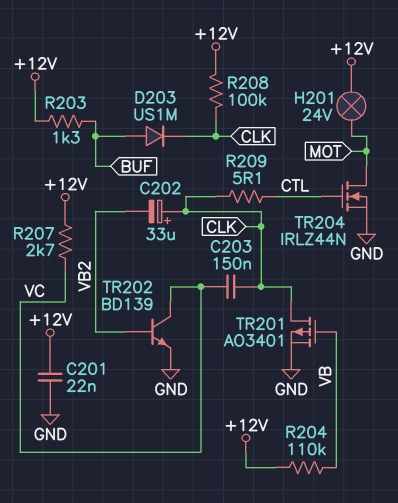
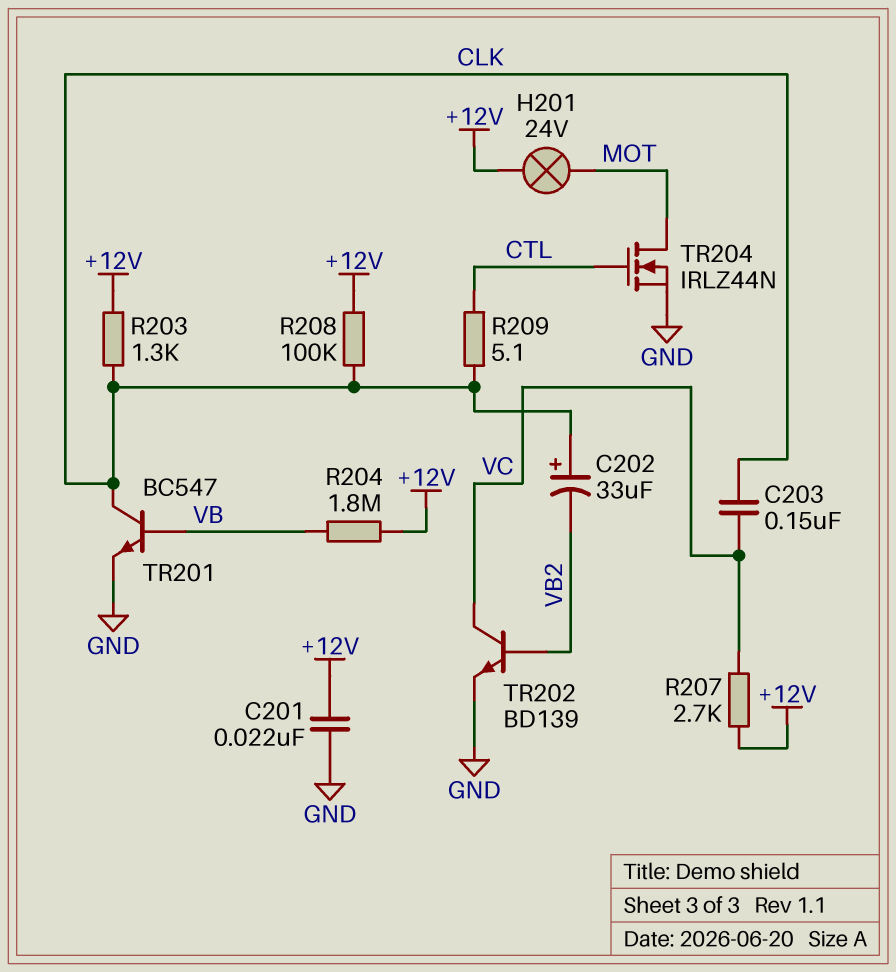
D203: diode US1M (A BUF, K CLK) -> none
R203: 1.3k (+12V, BUF) -> 1.3k (+12V, CLK)
R204: 110k (+12V, VB) -> 1.8M (+12V, VB)
TR201: PMOS AO3401 (G VB, D CLK, S GND) -> NPN BC547 (B VB, C CLK, E GND)

